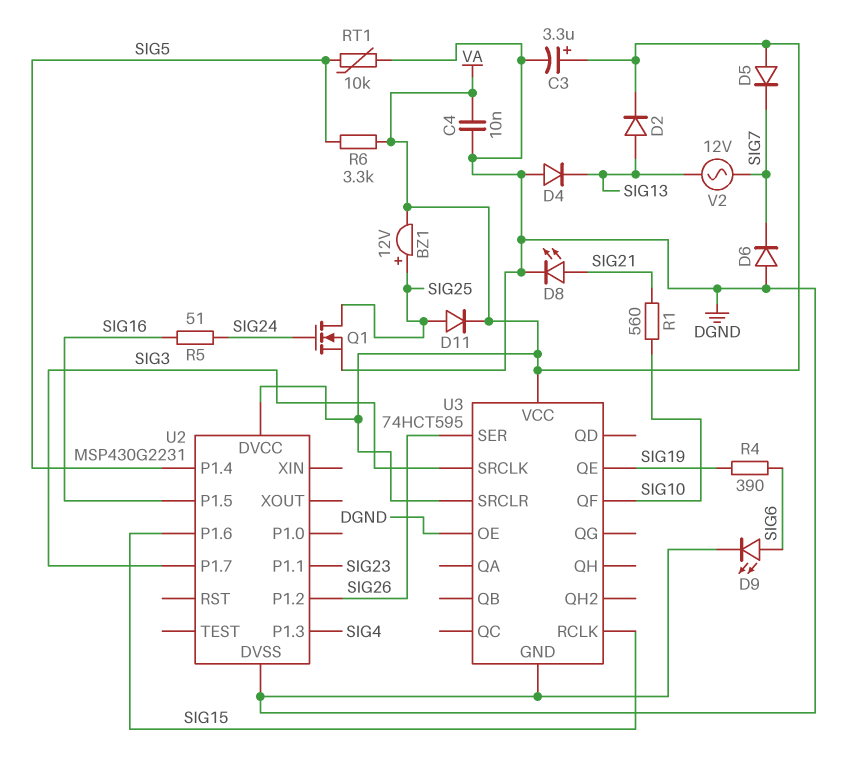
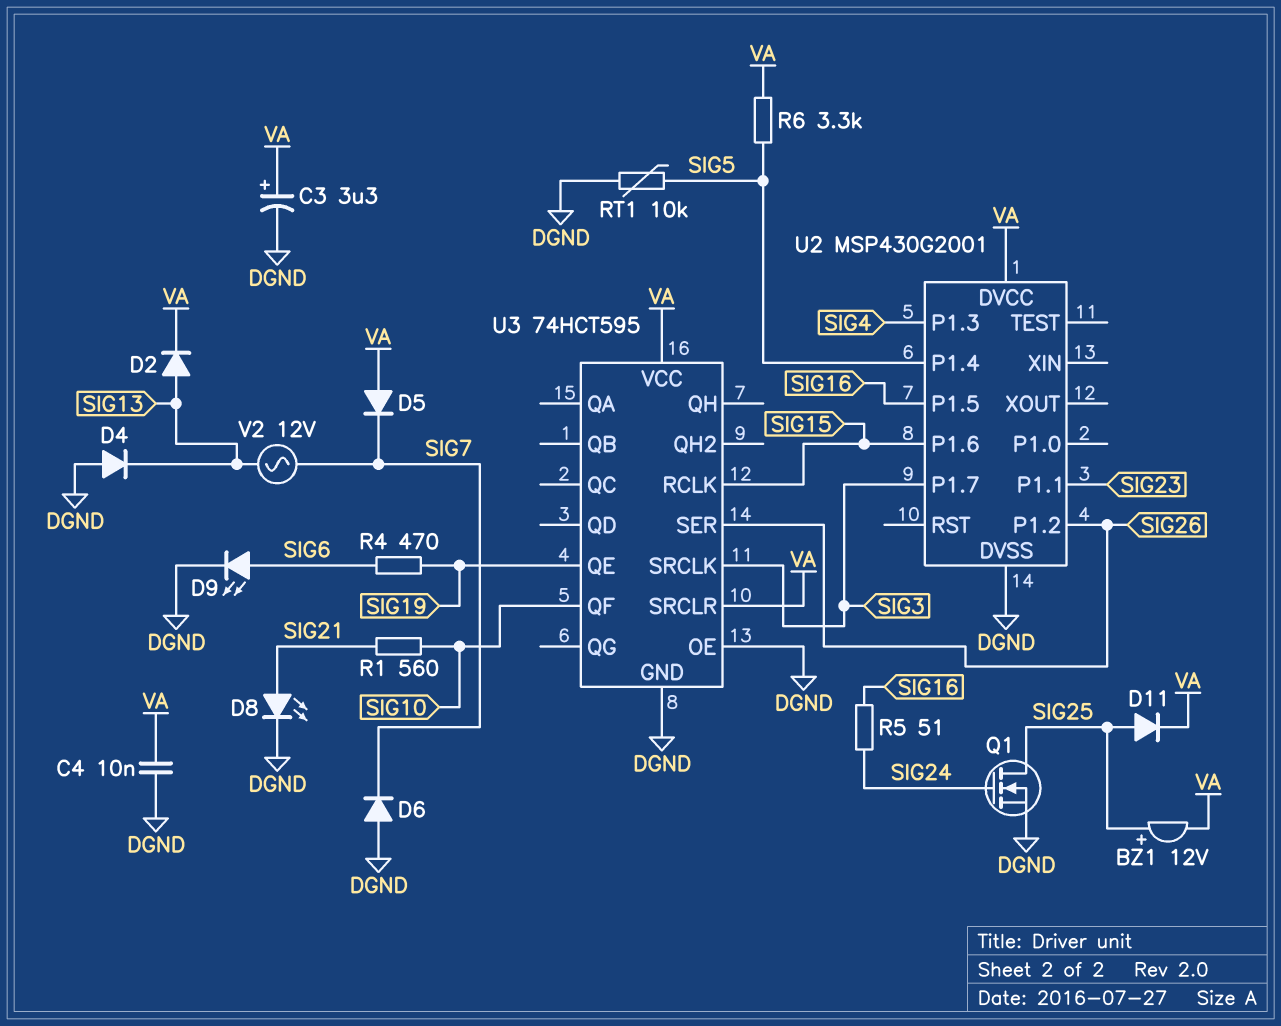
R4: 390 (SIG6, SIG19) -> 470 (SIG6, SIG19)
U2: MSP430G2231 -> MSP430G2001

